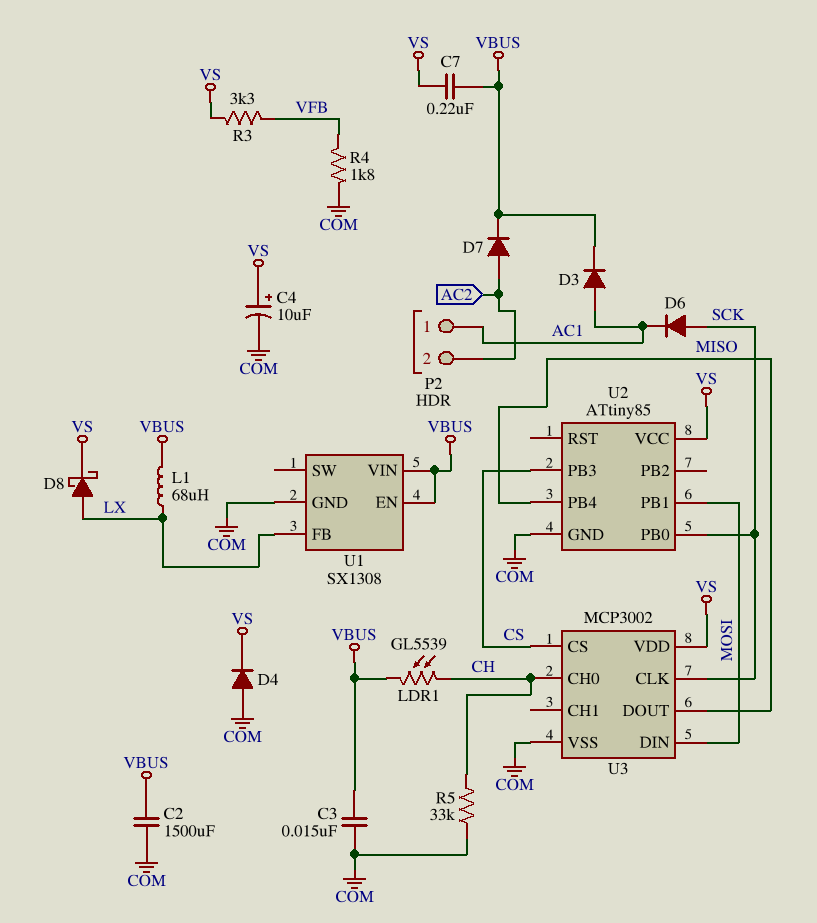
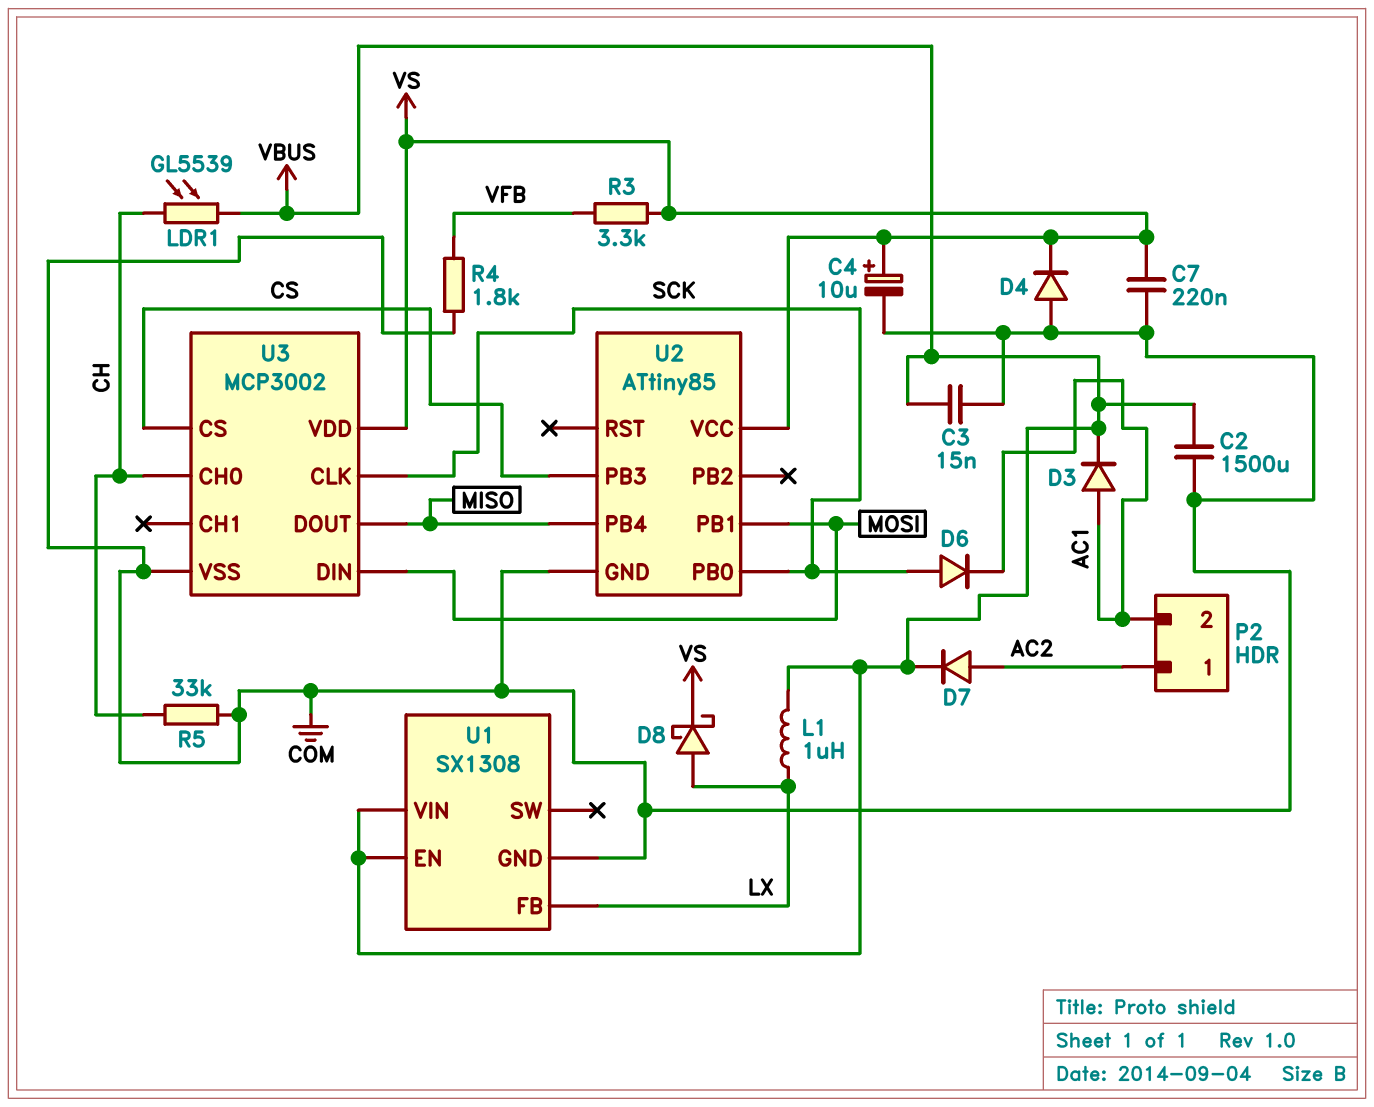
C7: 220nF (VBUS, VS) -> 220nF (COM, VS)
L1: 68uH (LX, VBUS) -> 1uH (LX, VBUS)
P2 pin 1: AC1 -> AC2
P2 pin 2: AC2 -> AC1

